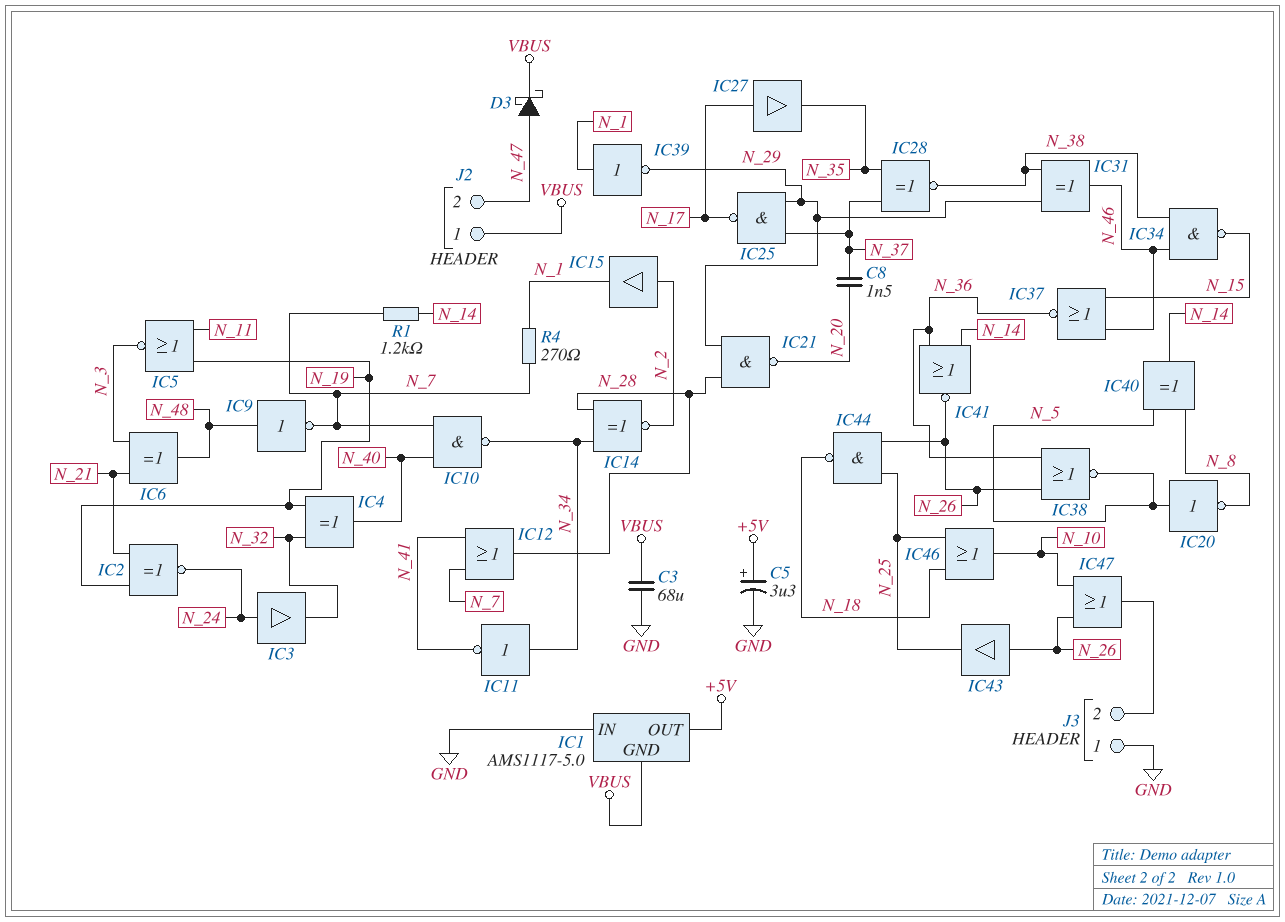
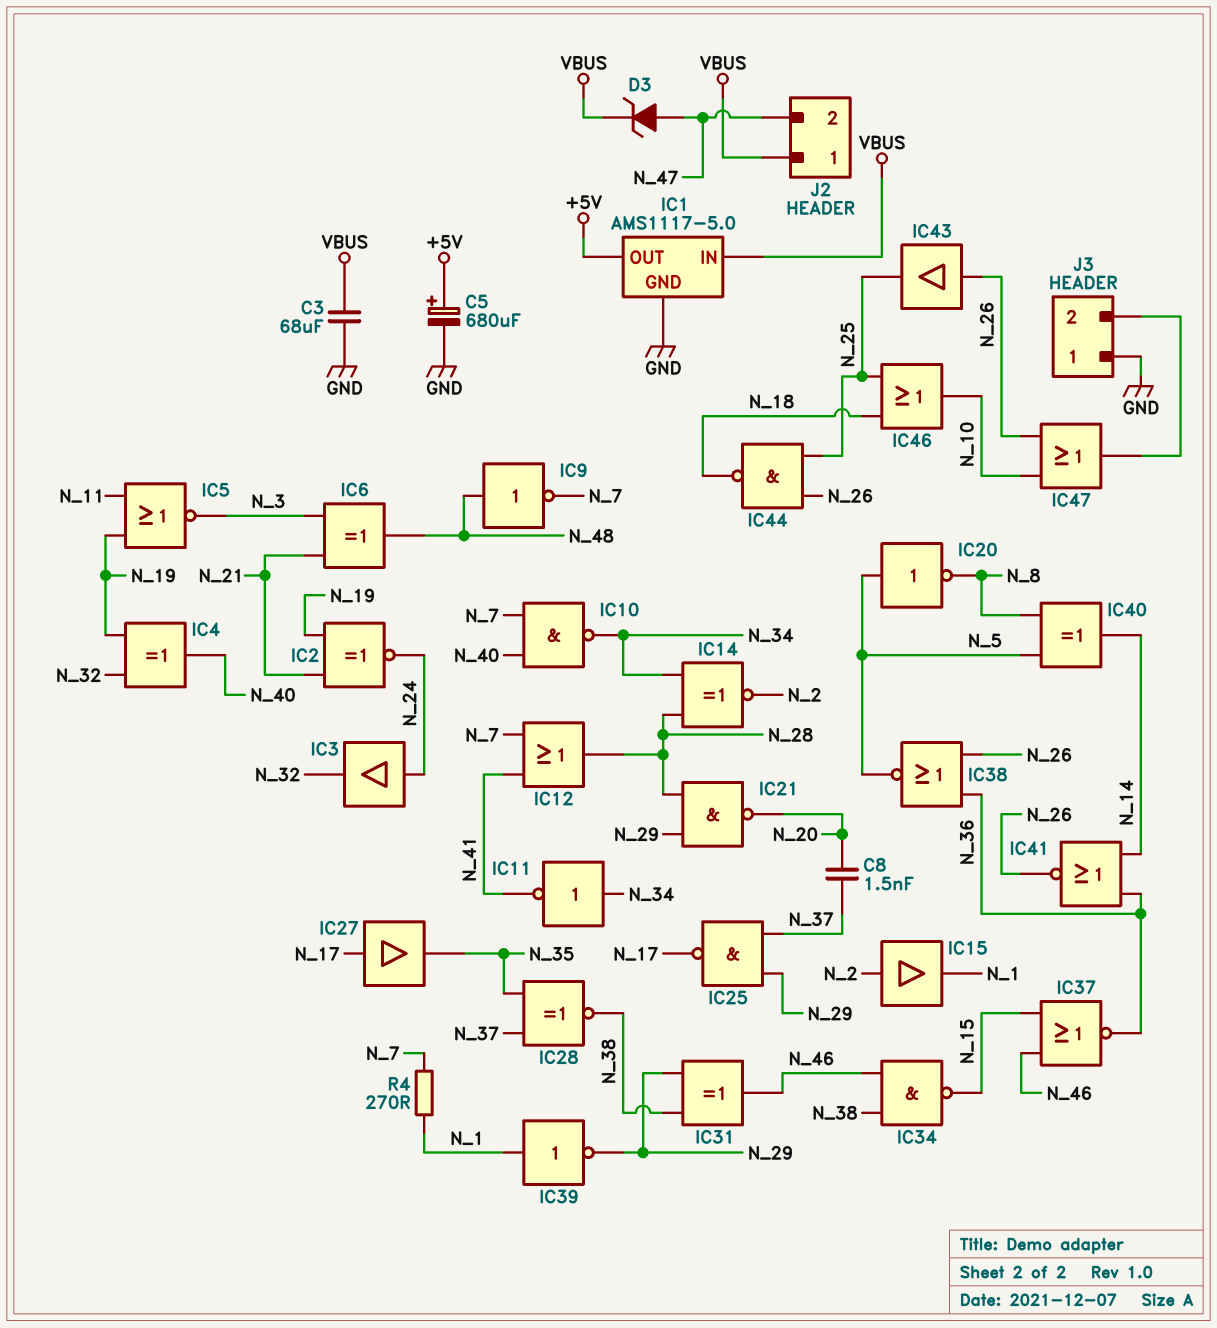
C5: 3.3uF (plus +5V, minus GND) -> 680uF (plus +5V, minus GND)
D3: schottky (A N_47, K VBUS) -> zener (A N_47, K VBUS)
IC1 pin GND: VBUS -> GND
IC1 pin IN: GND -> VBUS
R1: 1.2k (N_7, N_14) -> none

